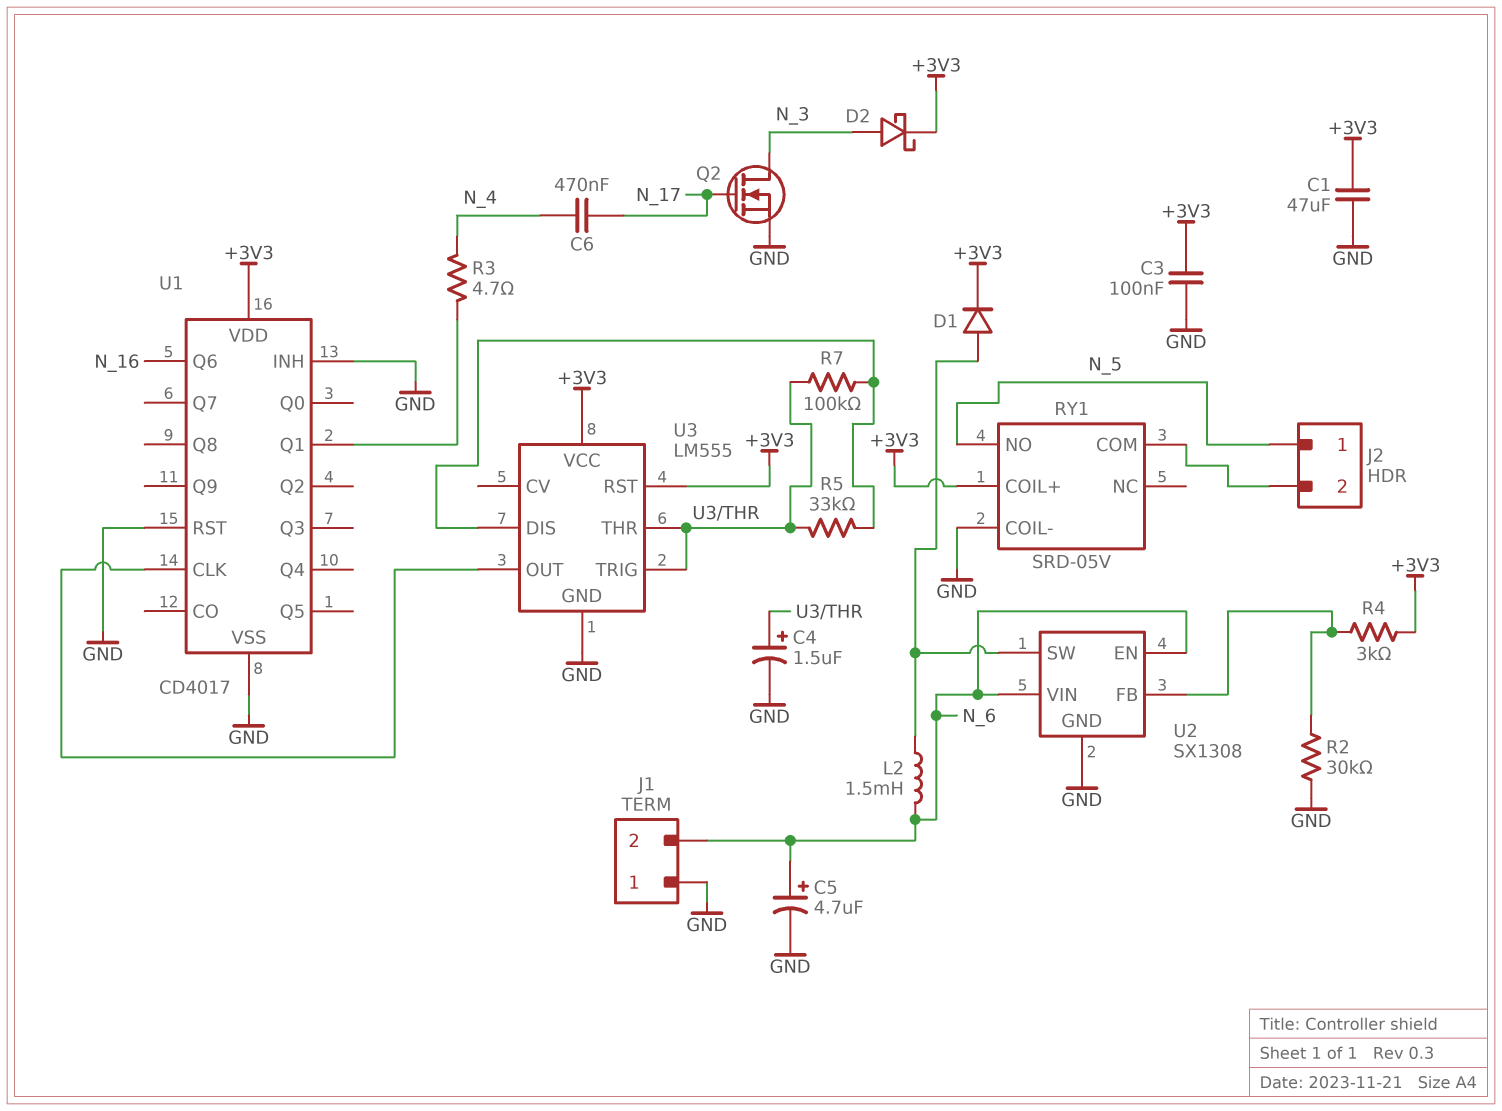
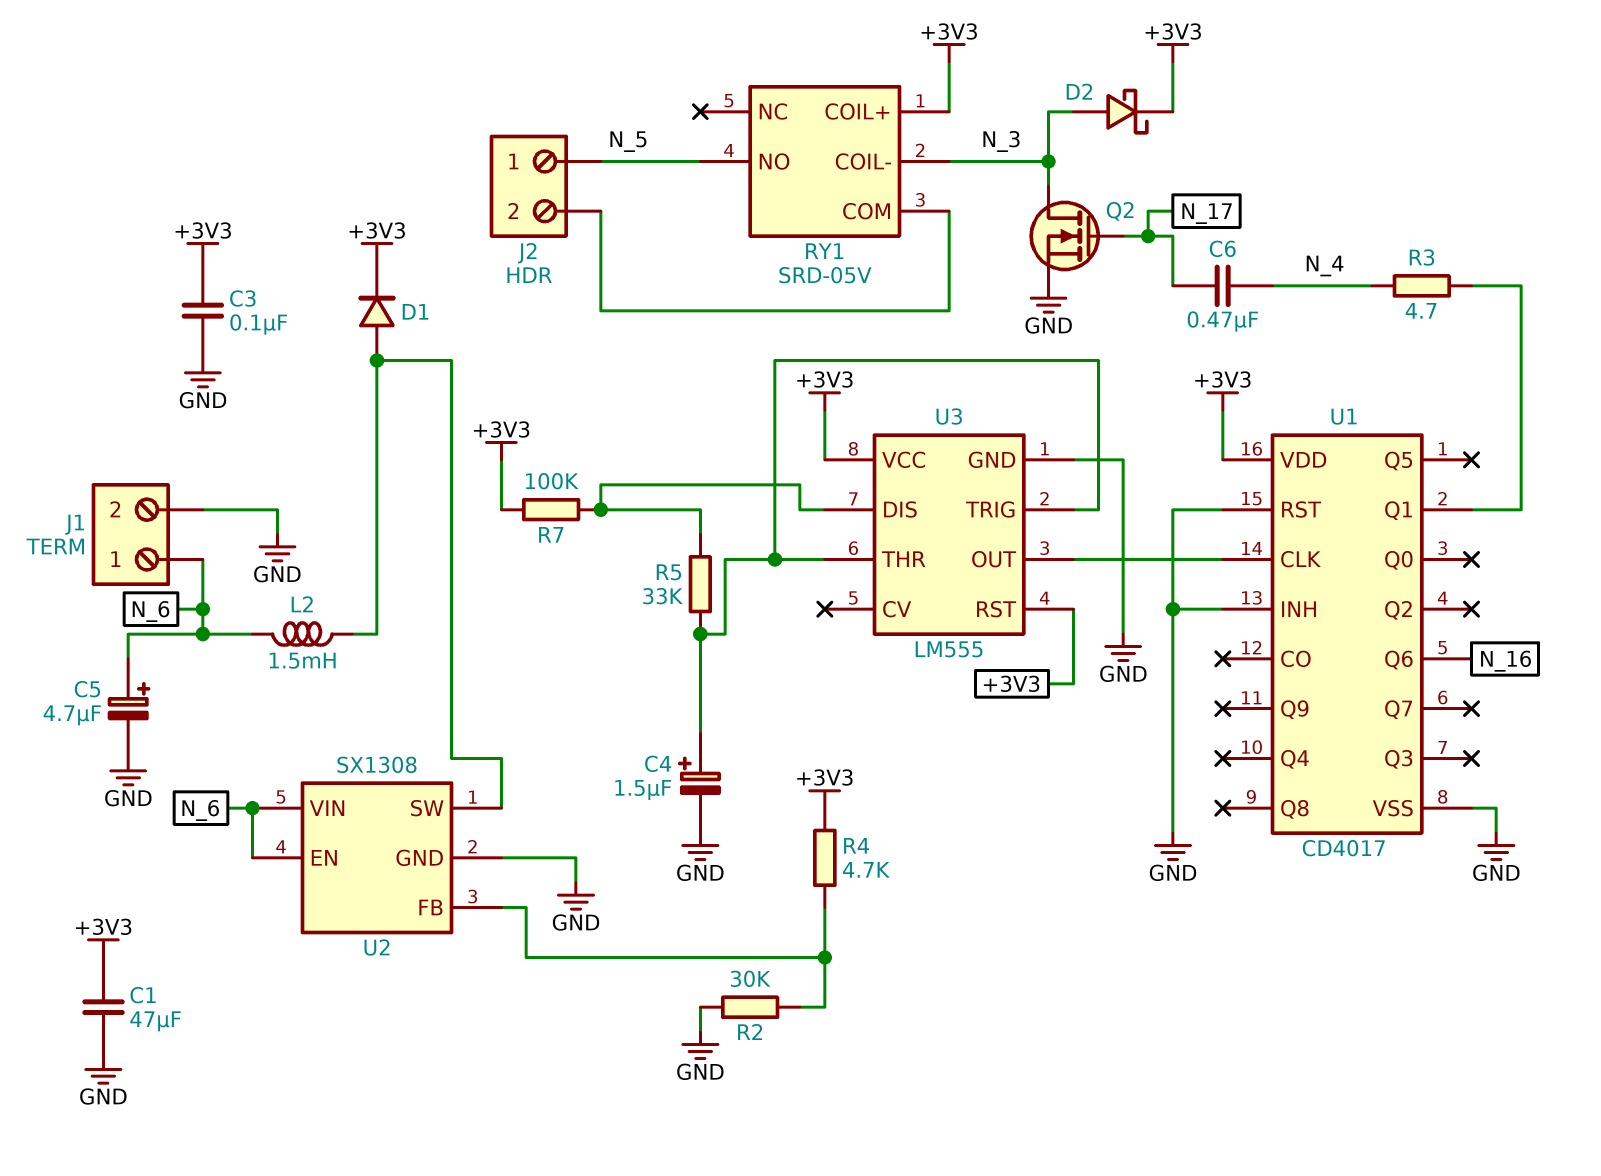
J1 pin 1: GND -> N_6
J1 pin 2: N_6 -> GND
R4: 3k (+3V3, U2/FB) -> 4.7k (+3V3, U2/FB)
R7: 100k (U3/DIS, U3/THR) -> 100k (+3V3, U3/DIS)
RY1 pin COIL-: GND -> N_3

